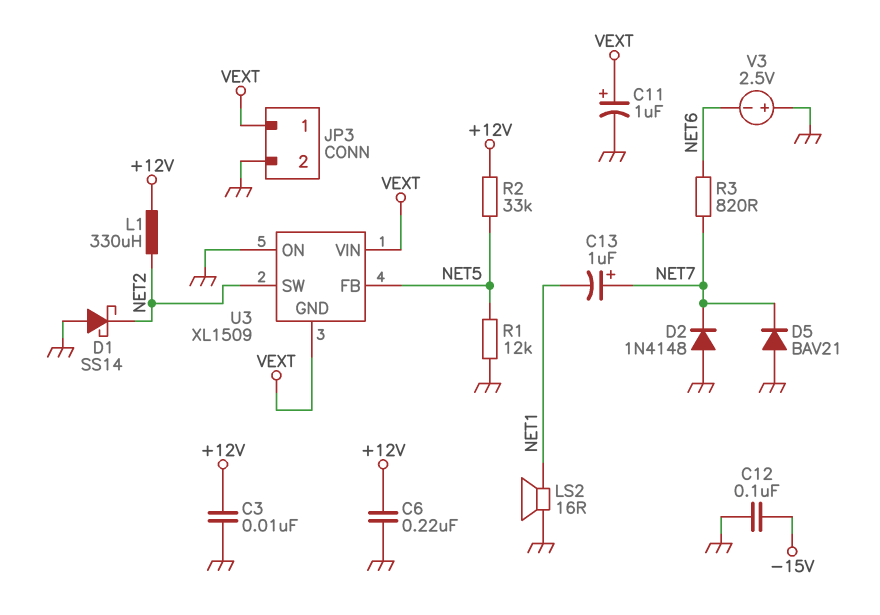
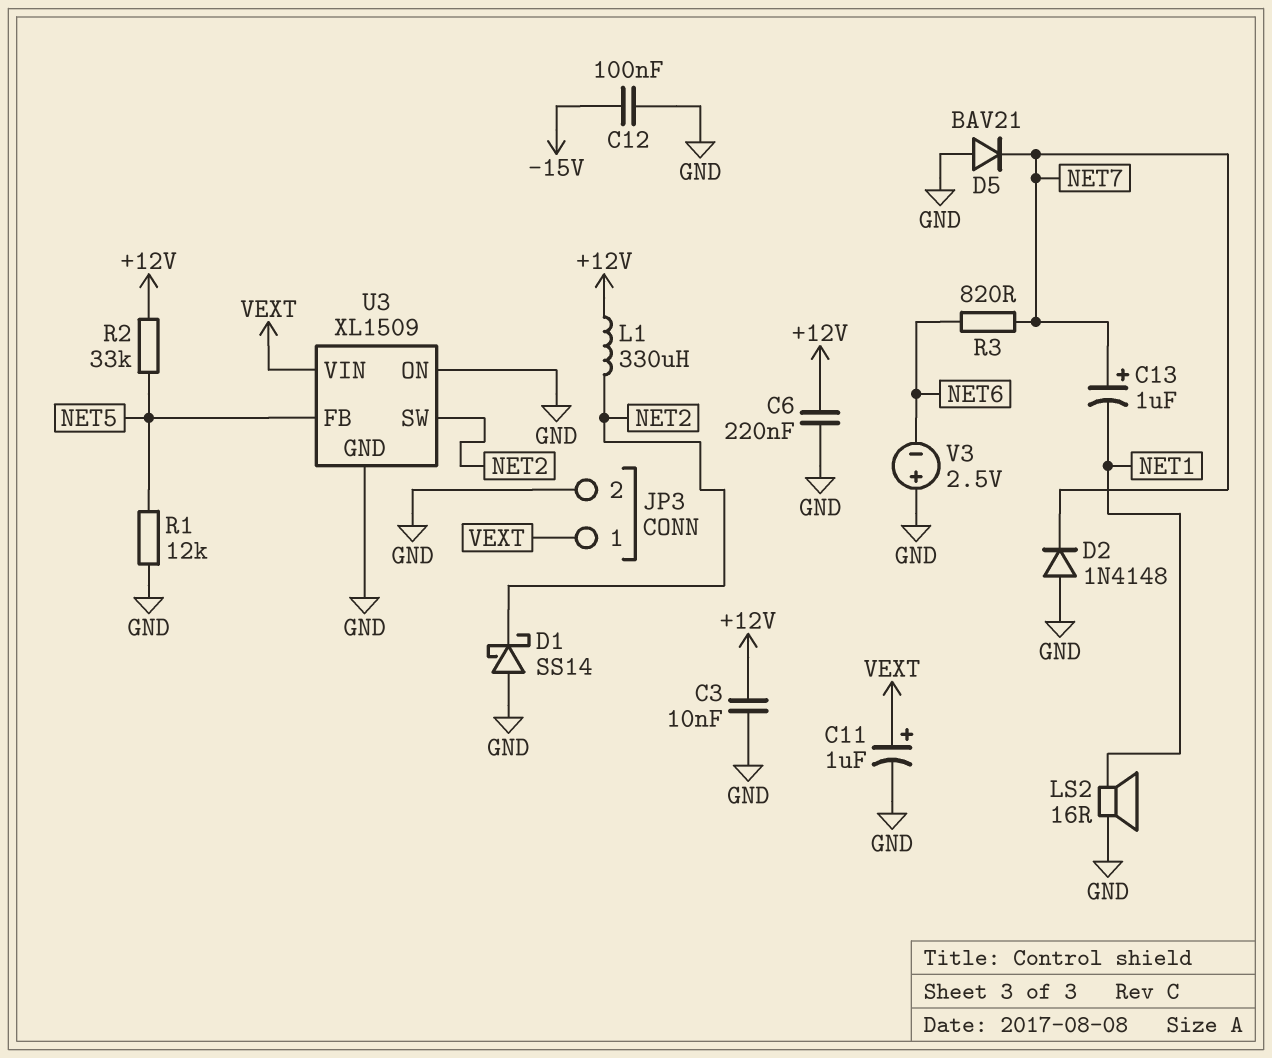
U3 pin GND: VEXT -> GND

